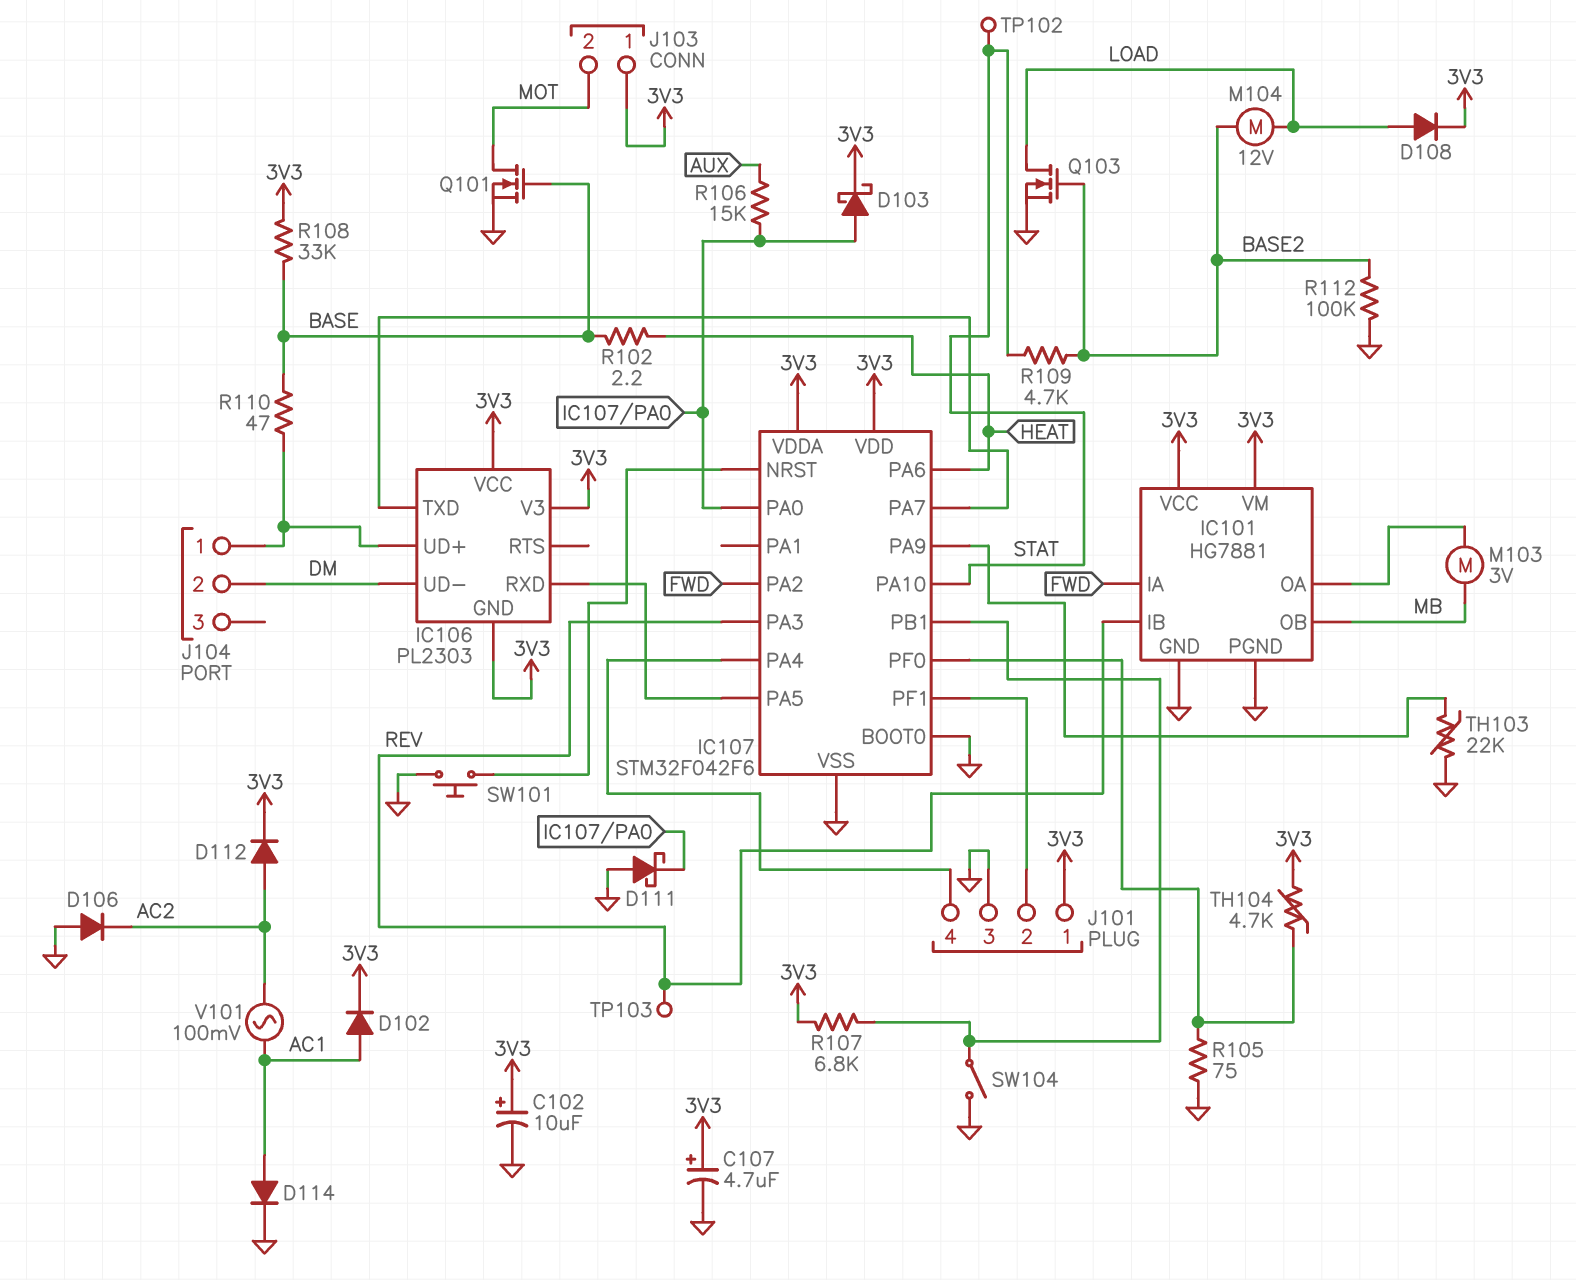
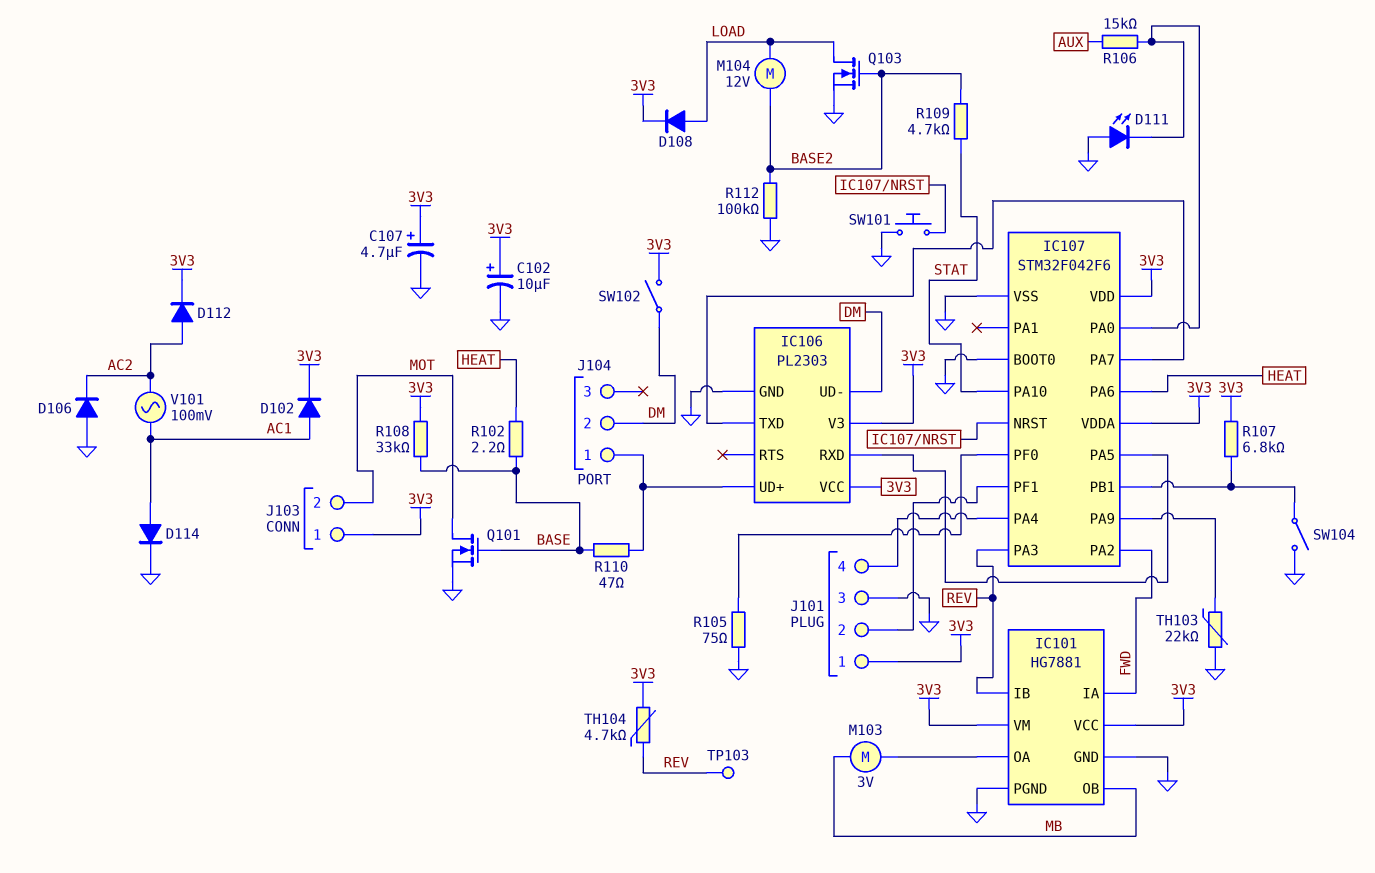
D103: schottky (A IC107/PA0, K 3V3) -> none
D111: schottky (A GND, K IC107/PA0) -> LED (A GND, K IC107/PA0)
IC106 pin GND: 3V3 -> GND
SW102: none -> switch (3V3, DM)
TH104: 4.7k (3V3, IC107/PF0) -> 4.7k (3V3, REV)
TP102: test point (STAT) -> none

